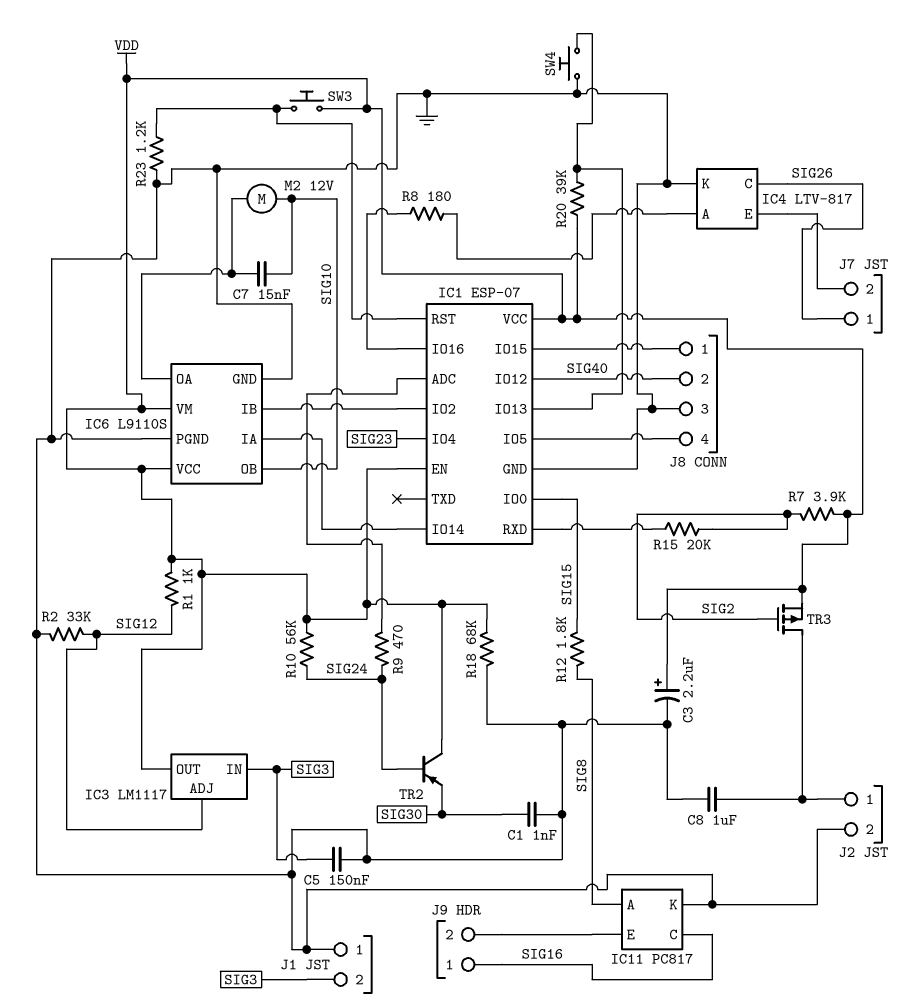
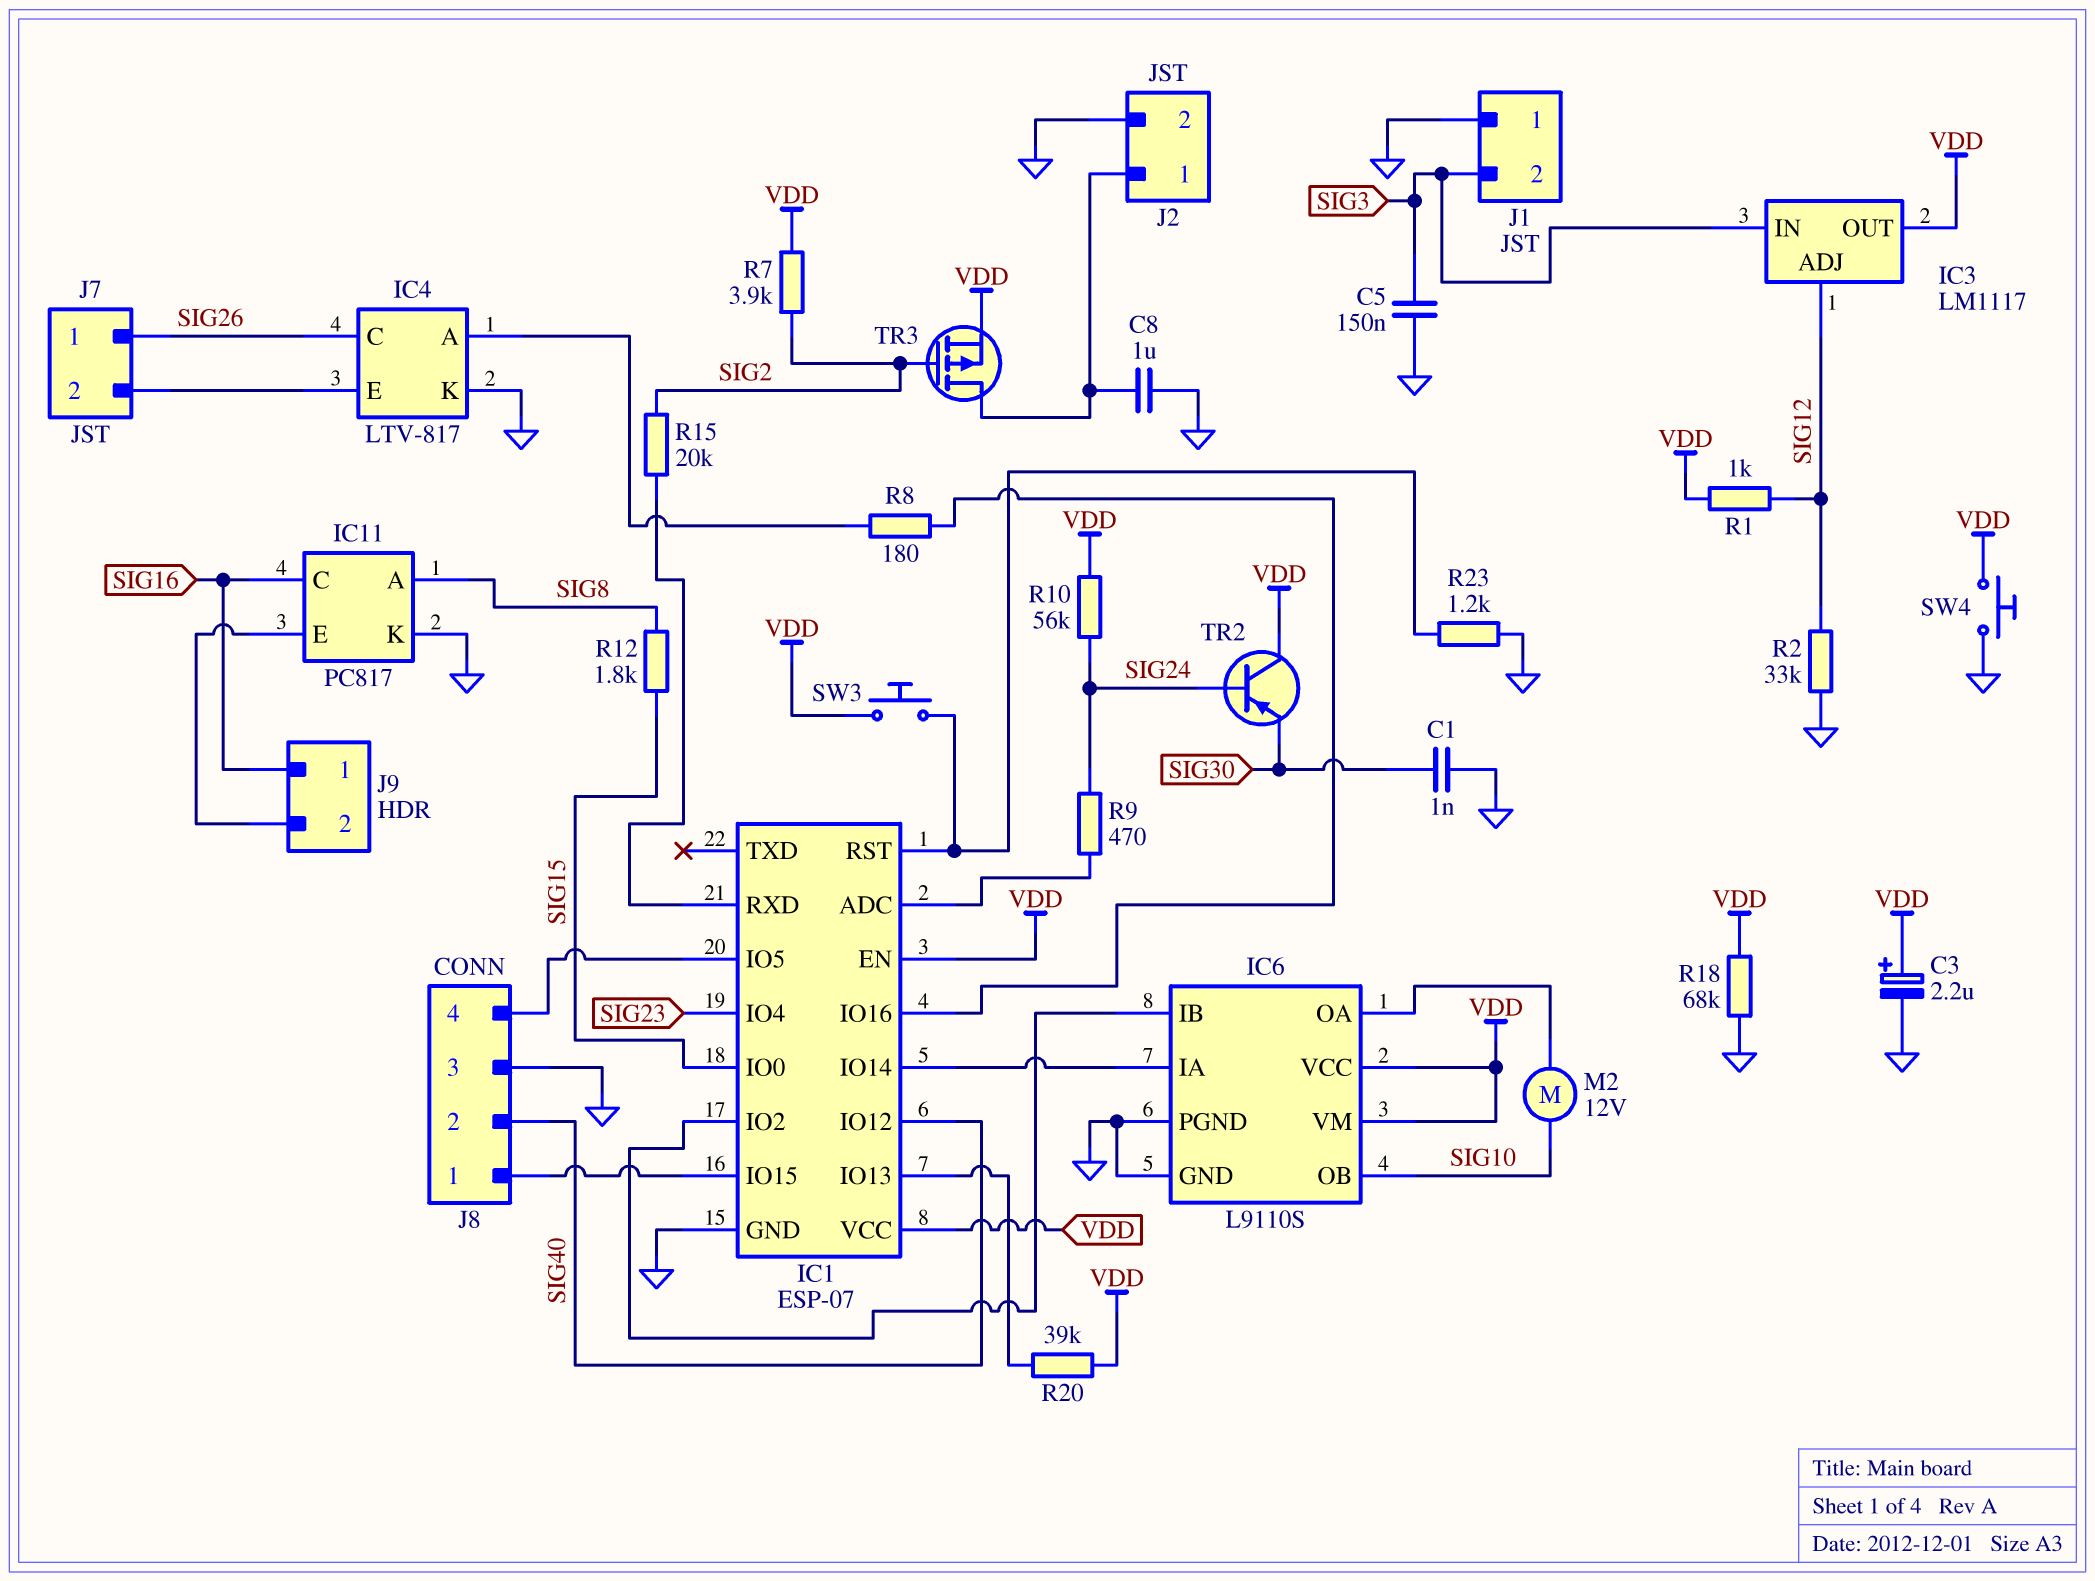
C7: 15nF (IC6/OA, SIG10) -> none
SW4: button (GND, IC1/IO13) -> button (GND, VDD)

